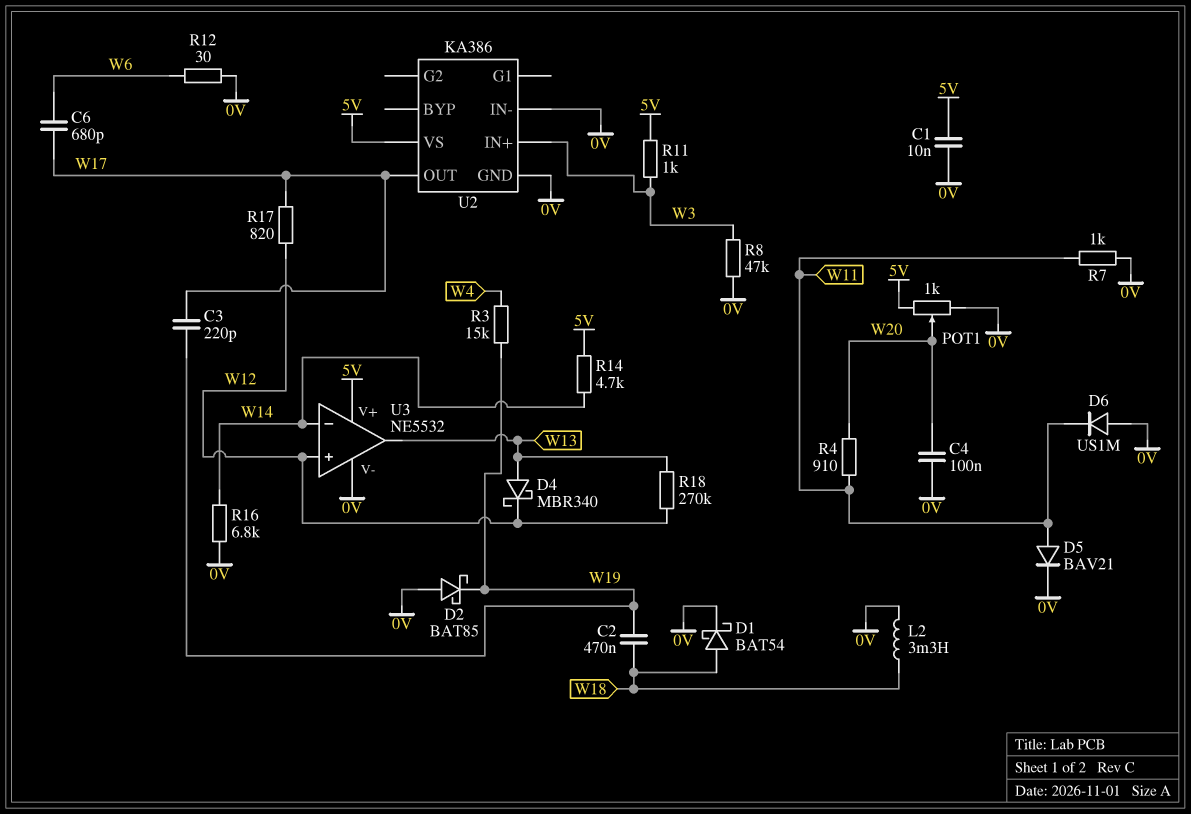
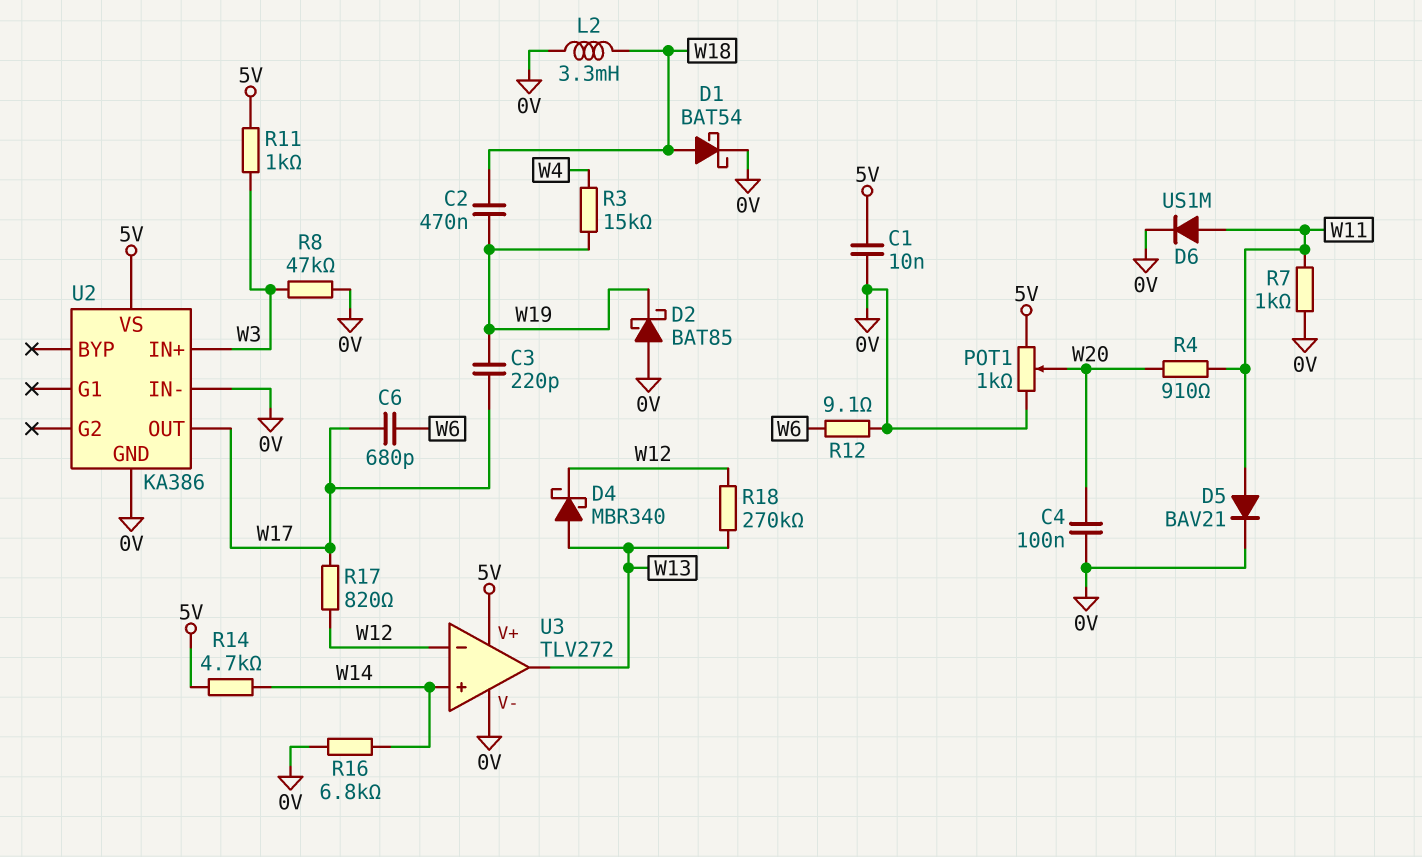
D6: diode US1M (A 0V, K W11) -> diode US1M (A W11, K 0V)
R12: 30 (0V, W6) -> 9.1 (0V, W6)
U3: NE5532 -> TLV272
U3 pin in+: W12 -> W14
U3 pin in-: W14 -> W12

